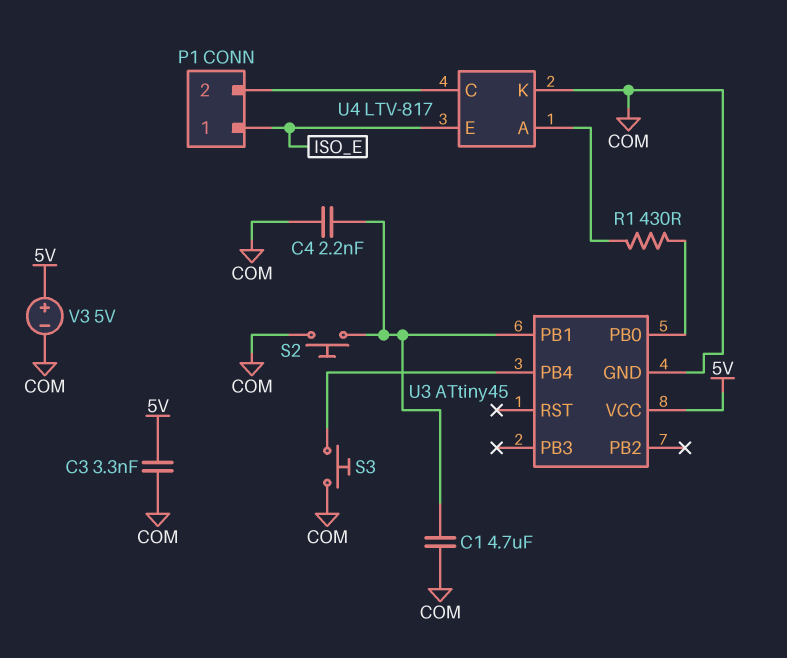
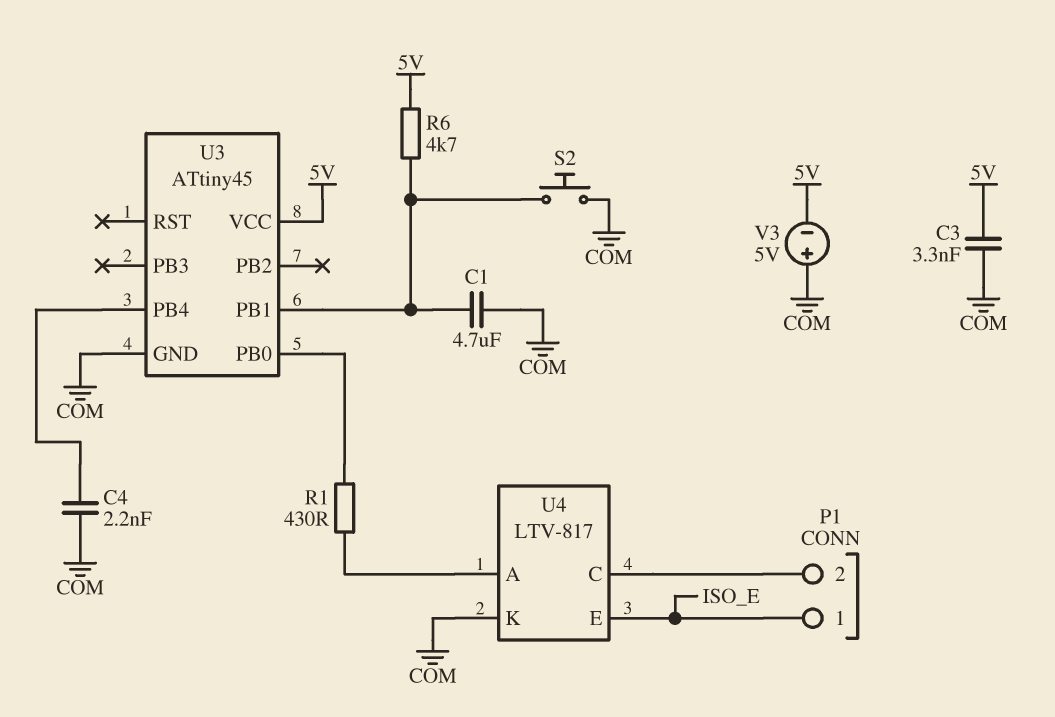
C4: 2.2nF (COM, U3/PB1) -> 2.2nF (COM, U3/PB4)
R6: none -> 4.7k (5V, U3/PB1)
S3: button (COM, U3/PB4) -> none
V3: 5V (plus 5V, minus COM) -> 5V (plus COM, minus 5V)

